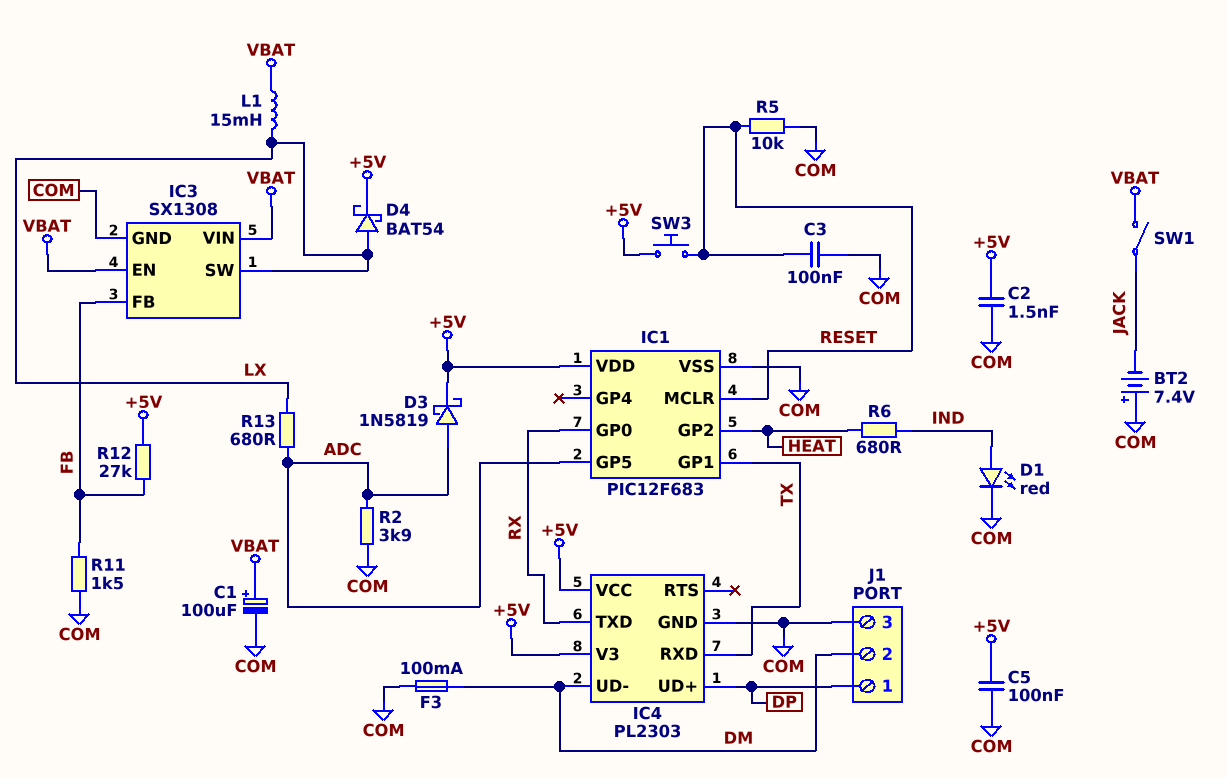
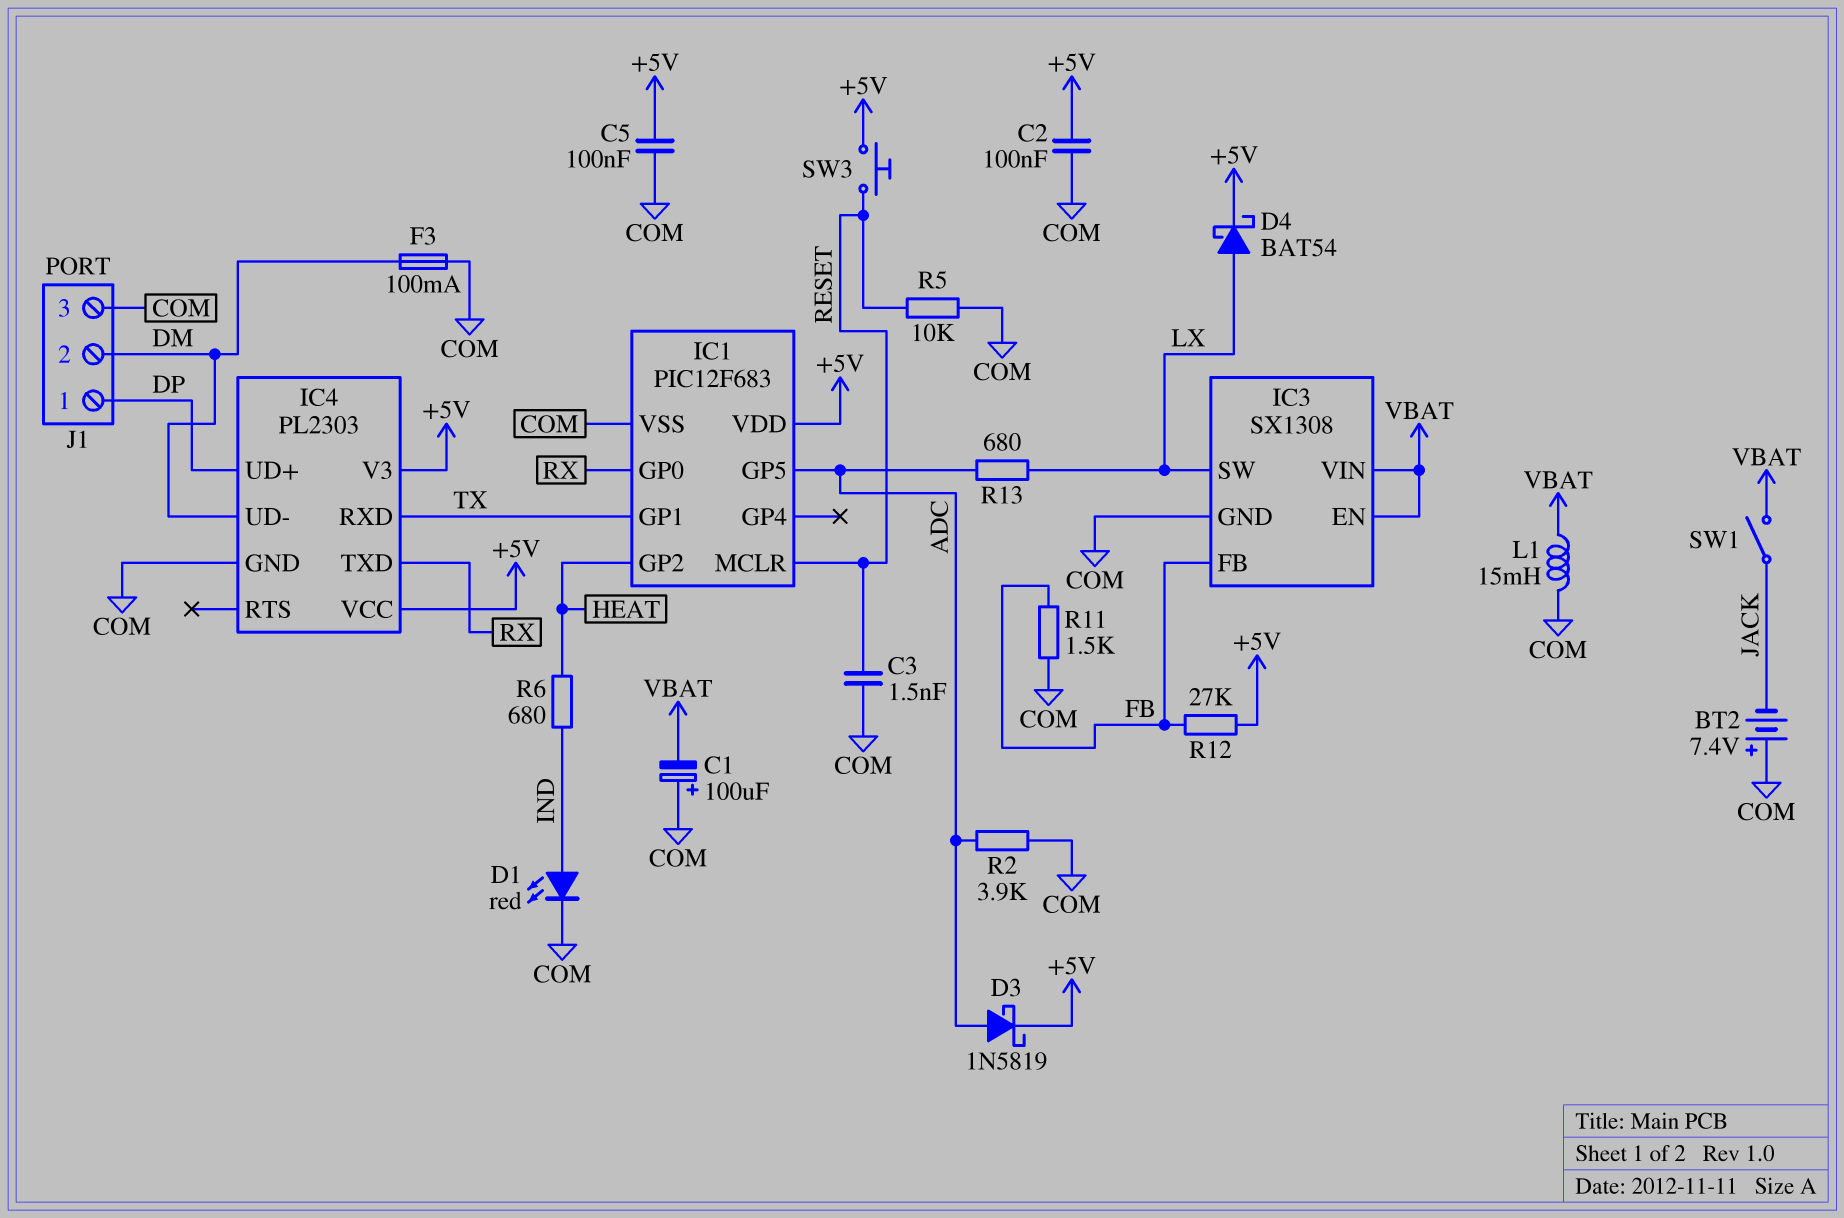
C1: 100uF (plus VBAT, minus COM) -> 100uF (plus COM, minus VBAT)
C2: 1.5nF (+5V, COM) -> 100nF (+5V, COM)
C3: 100nF (COM, RESET) -> 1.5nF (COM, RESET)
L1: 15mH (LX, VBAT) -> 15mH (COM, VBAT)

